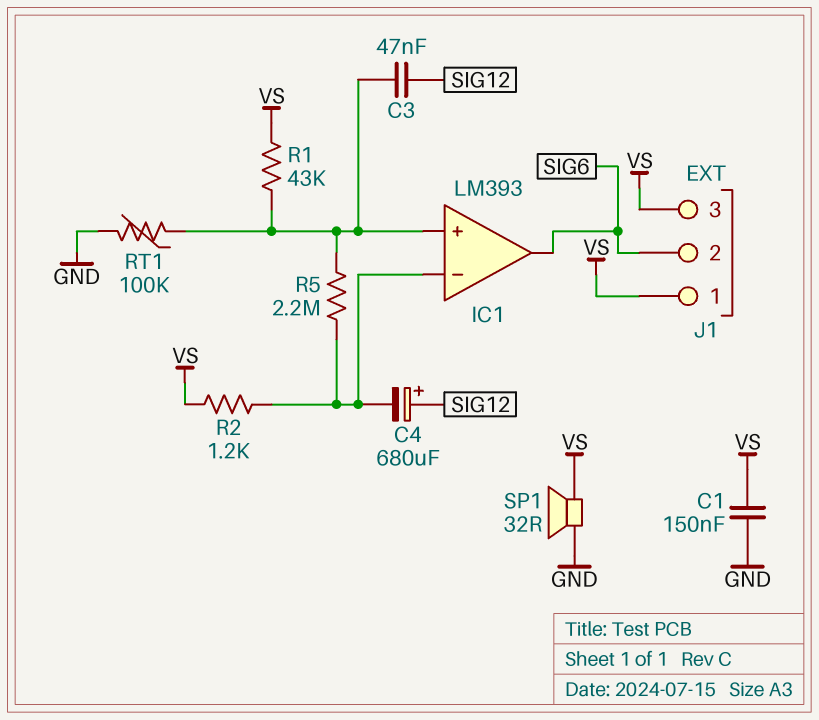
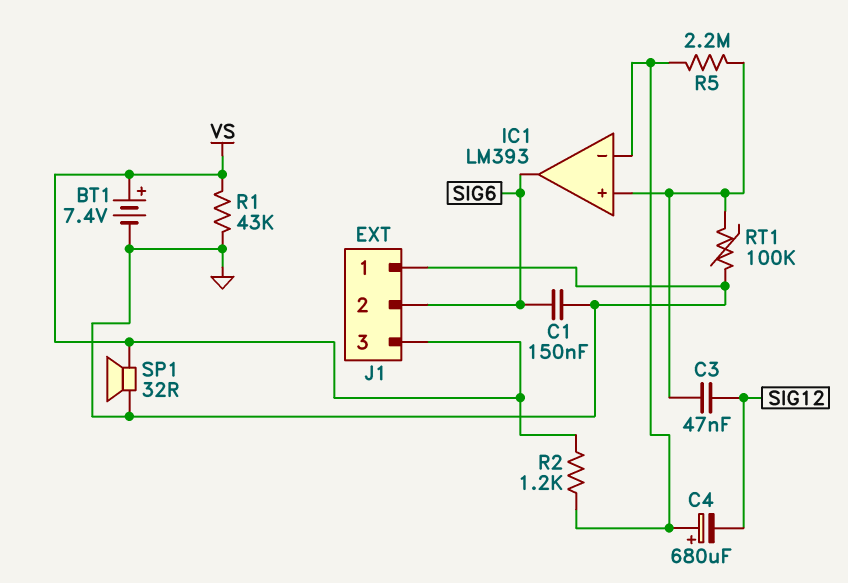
BT1: none -> 7.4V (plus VS, minus GND)
C1: 150nF (GND, VS) -> 150nF (GND, SIG6)
C4: 680uF (plus SIG12, minus IC1/in-) -> 680uF (plus IC1/in-, minus SIG12)
J1 pin 1: VS -> GND
R1: 43k (IC1/in+, VS) -> 43k (GND, VS)

